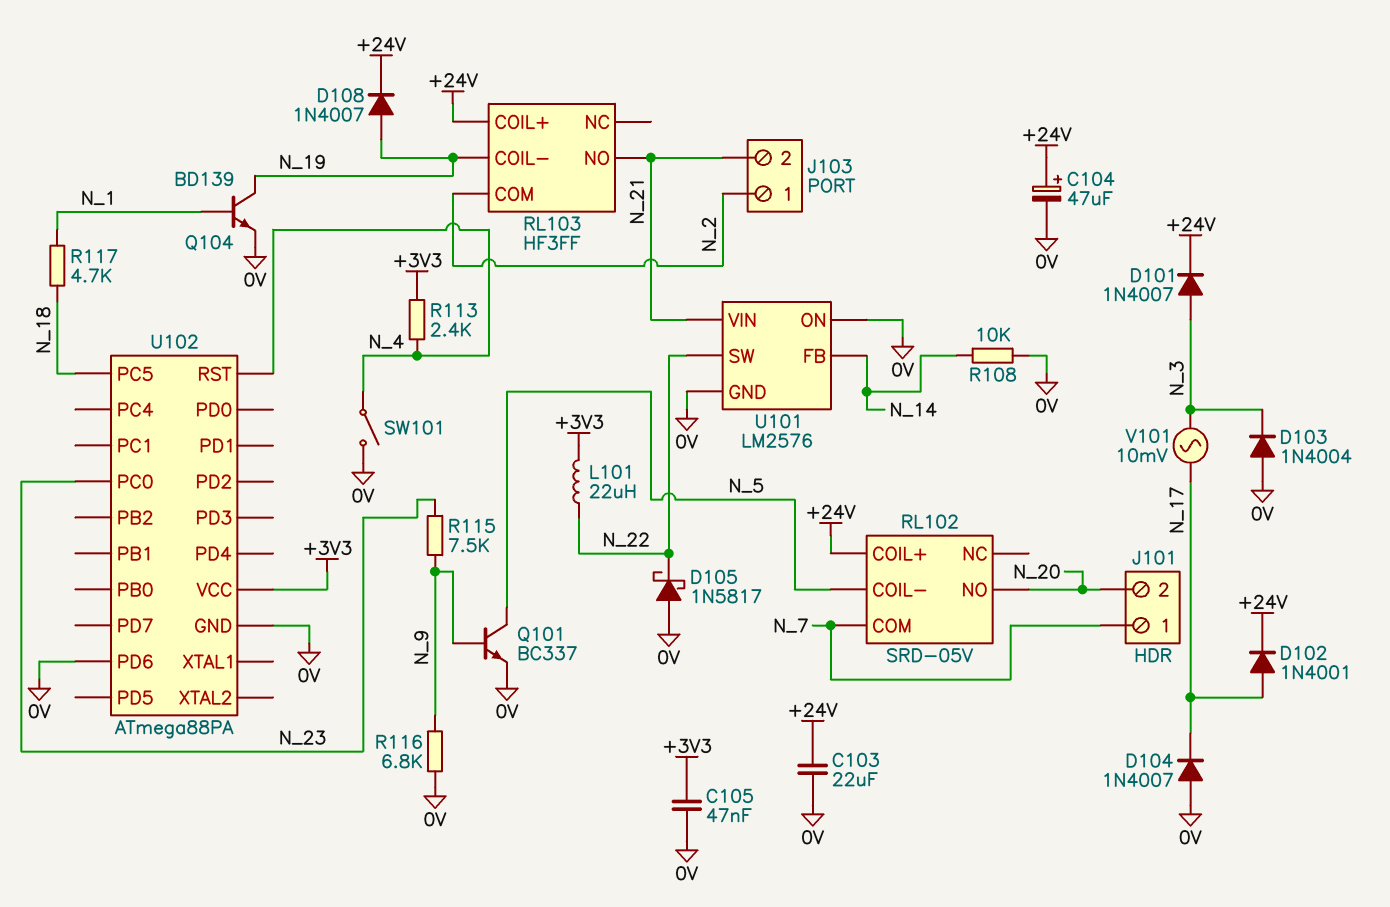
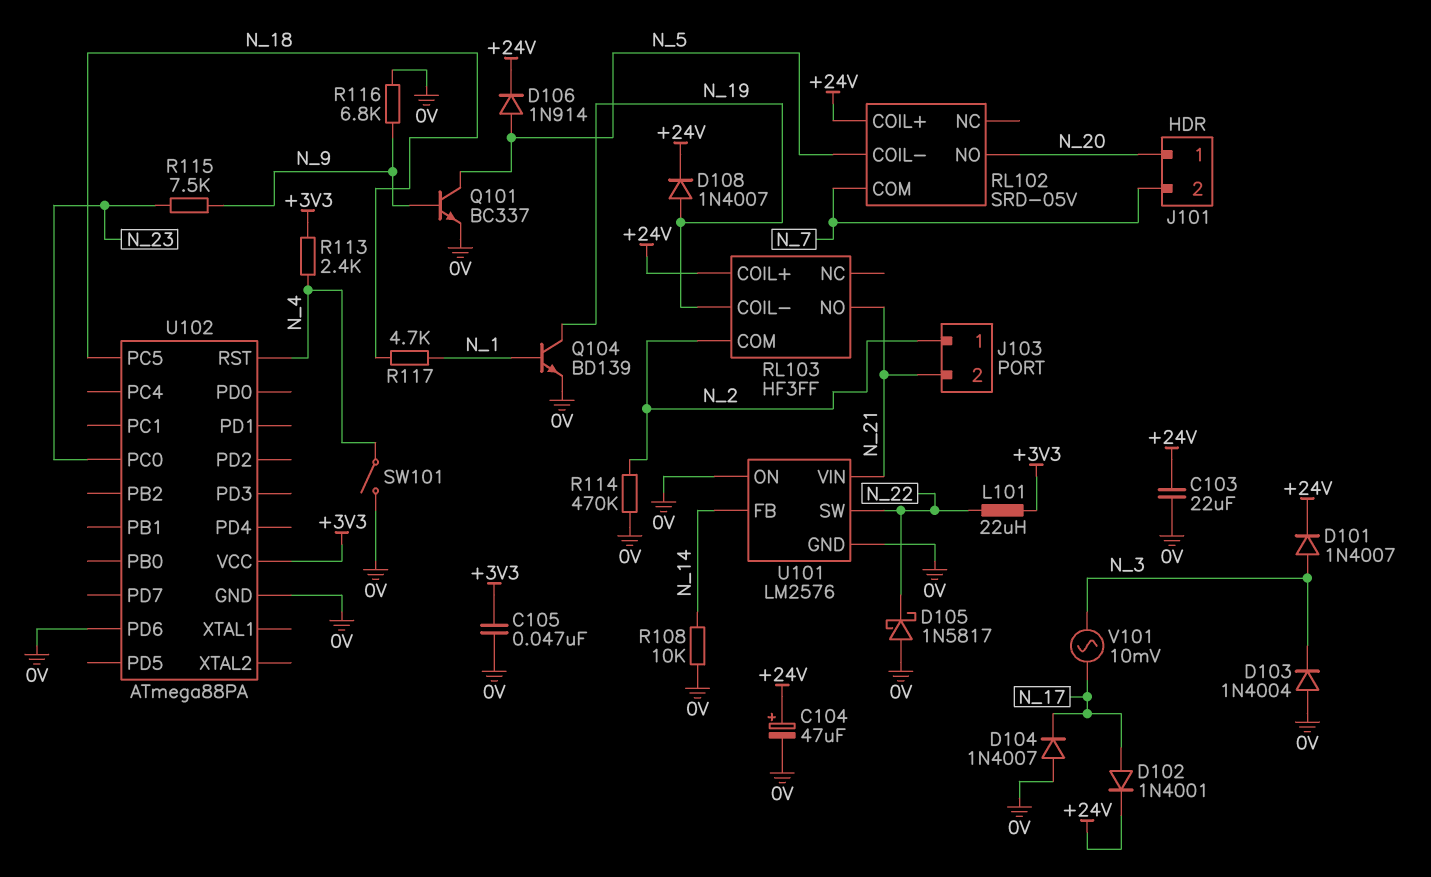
D106: none -> diode 1N914 (A N_5, K +24V)
J101 pin 1: N_7 -> N_20
J101 pin 2: N_20 -> N_7
R114: none -> 470k (0V, N_2)

